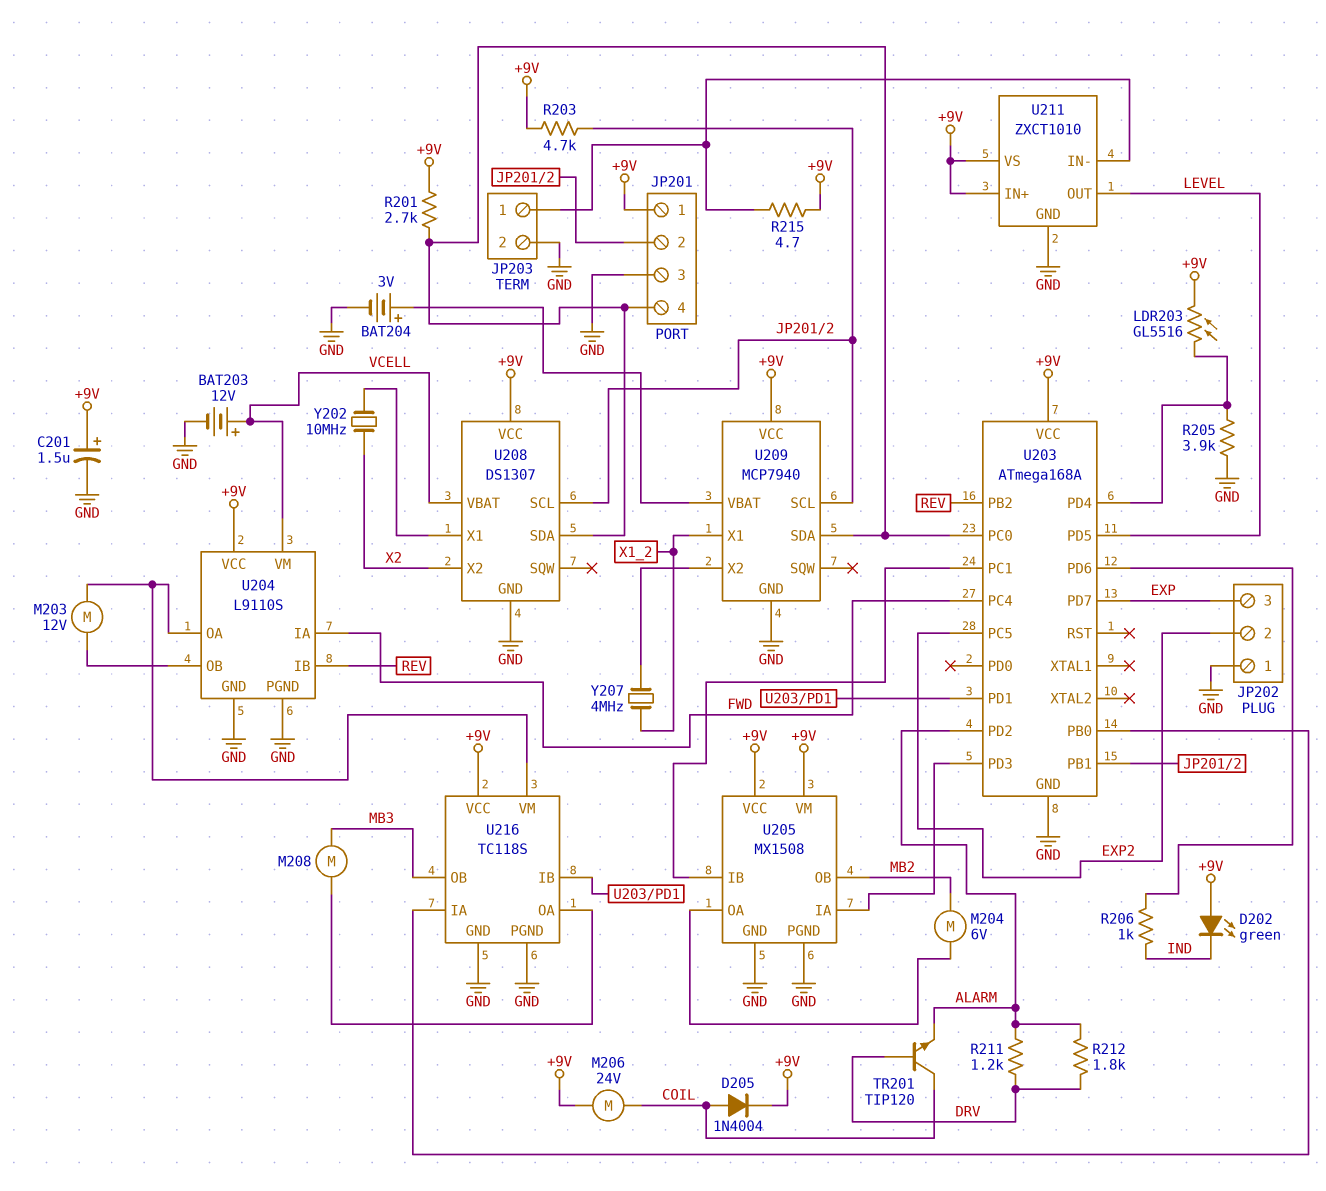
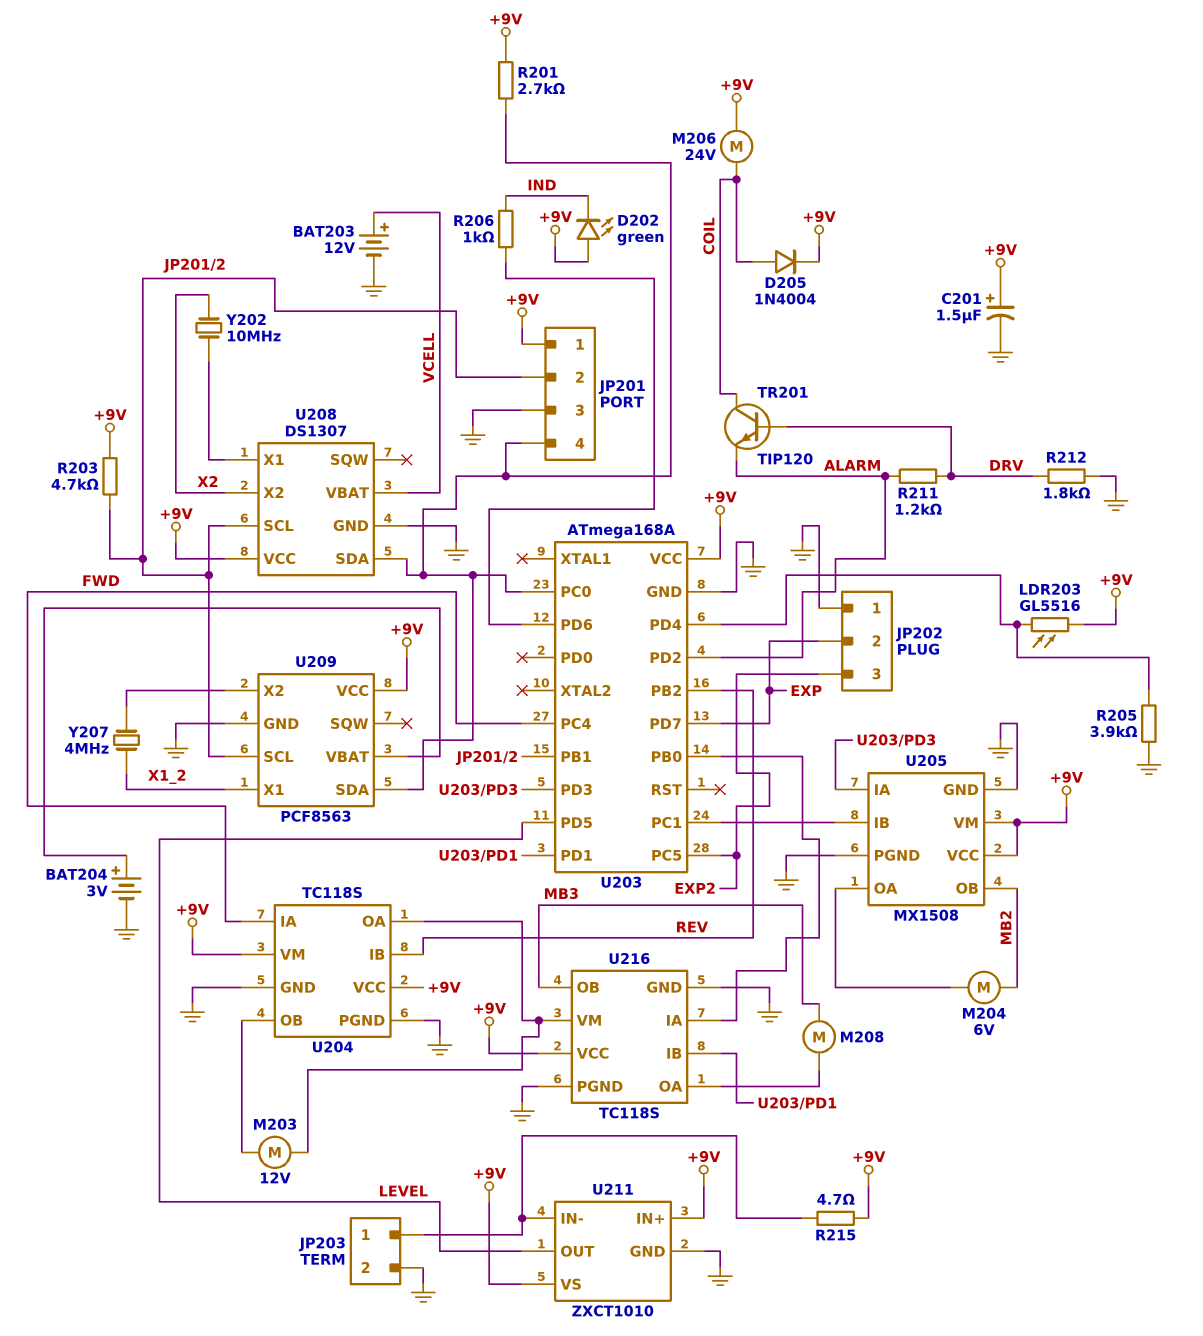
JP202 pin 2: EXP2 -> EXP
JP202 pin 3: EXP -> EXP2
R212: 1.8k (ALARM, DRV) -> 1.8k (DRV, GND)
U204: L9110S -> TC118S
U204 pin VM: VCELL -> +9V
U209: MCP7940 -> PCF8563

